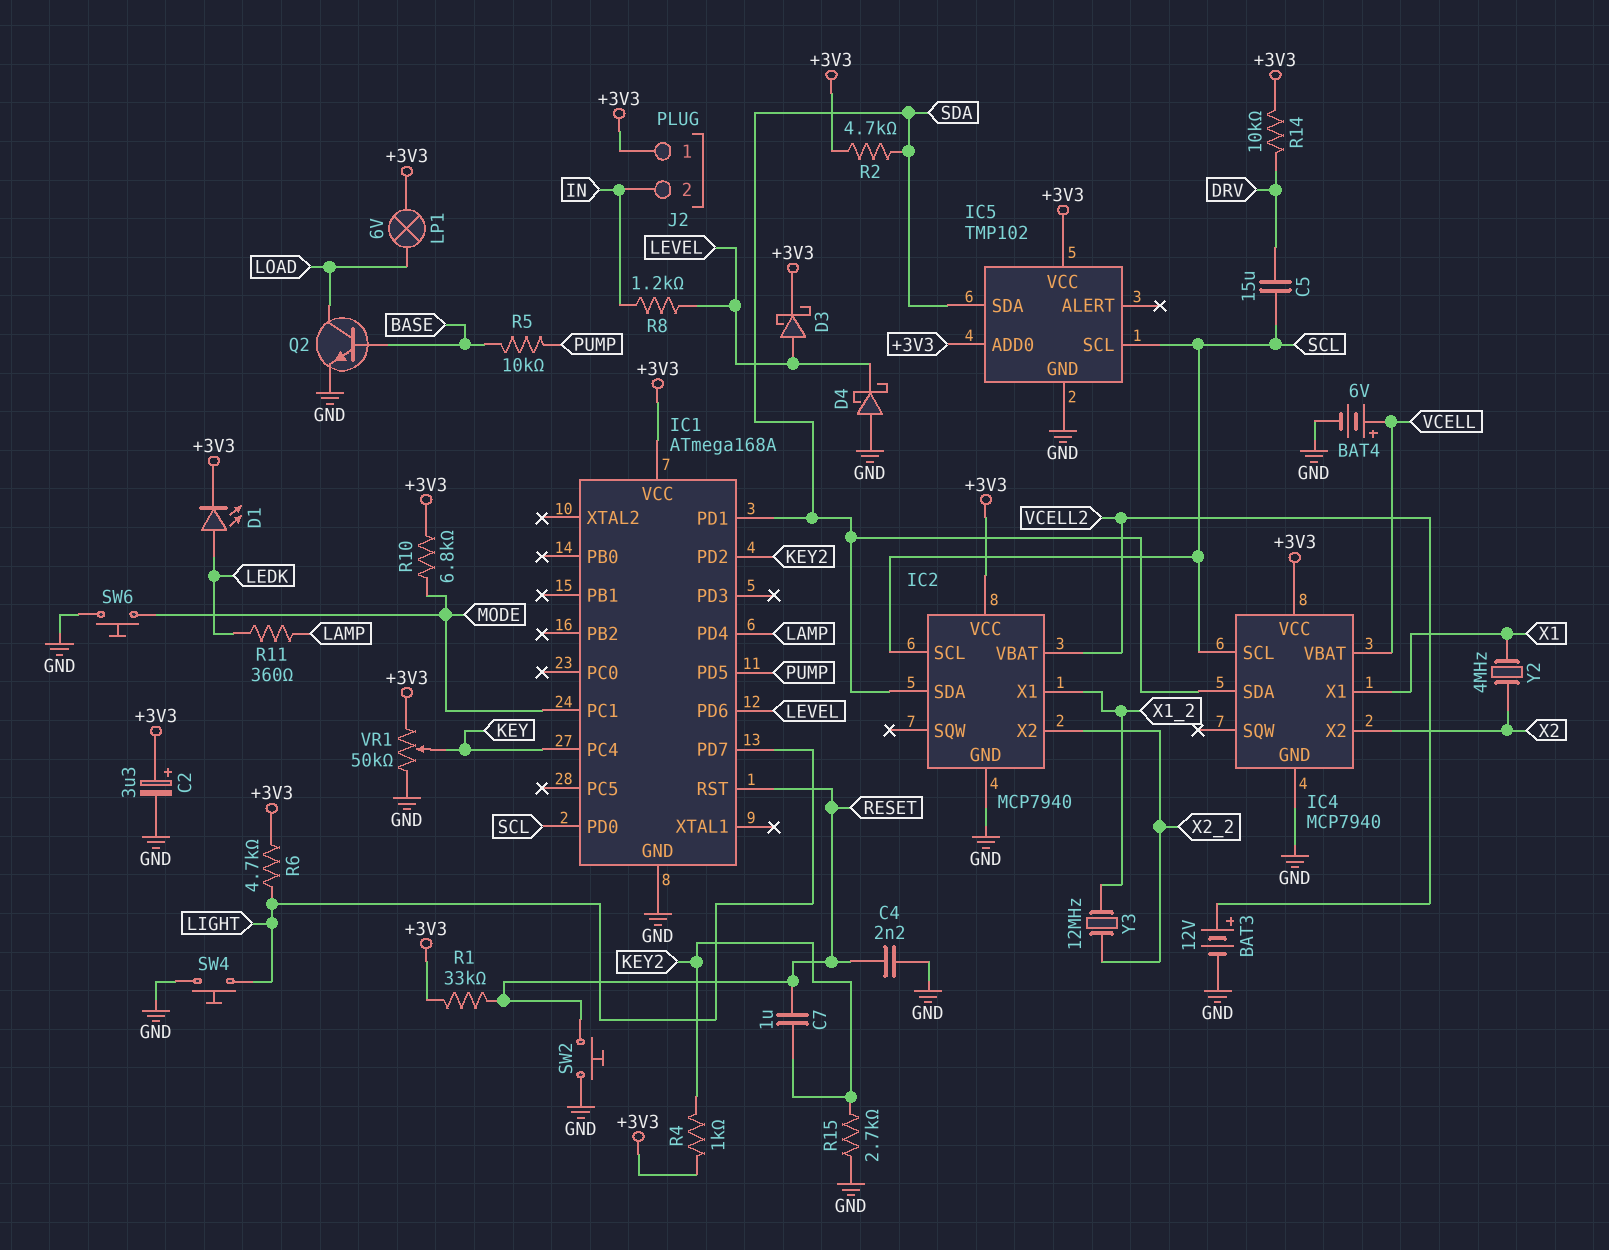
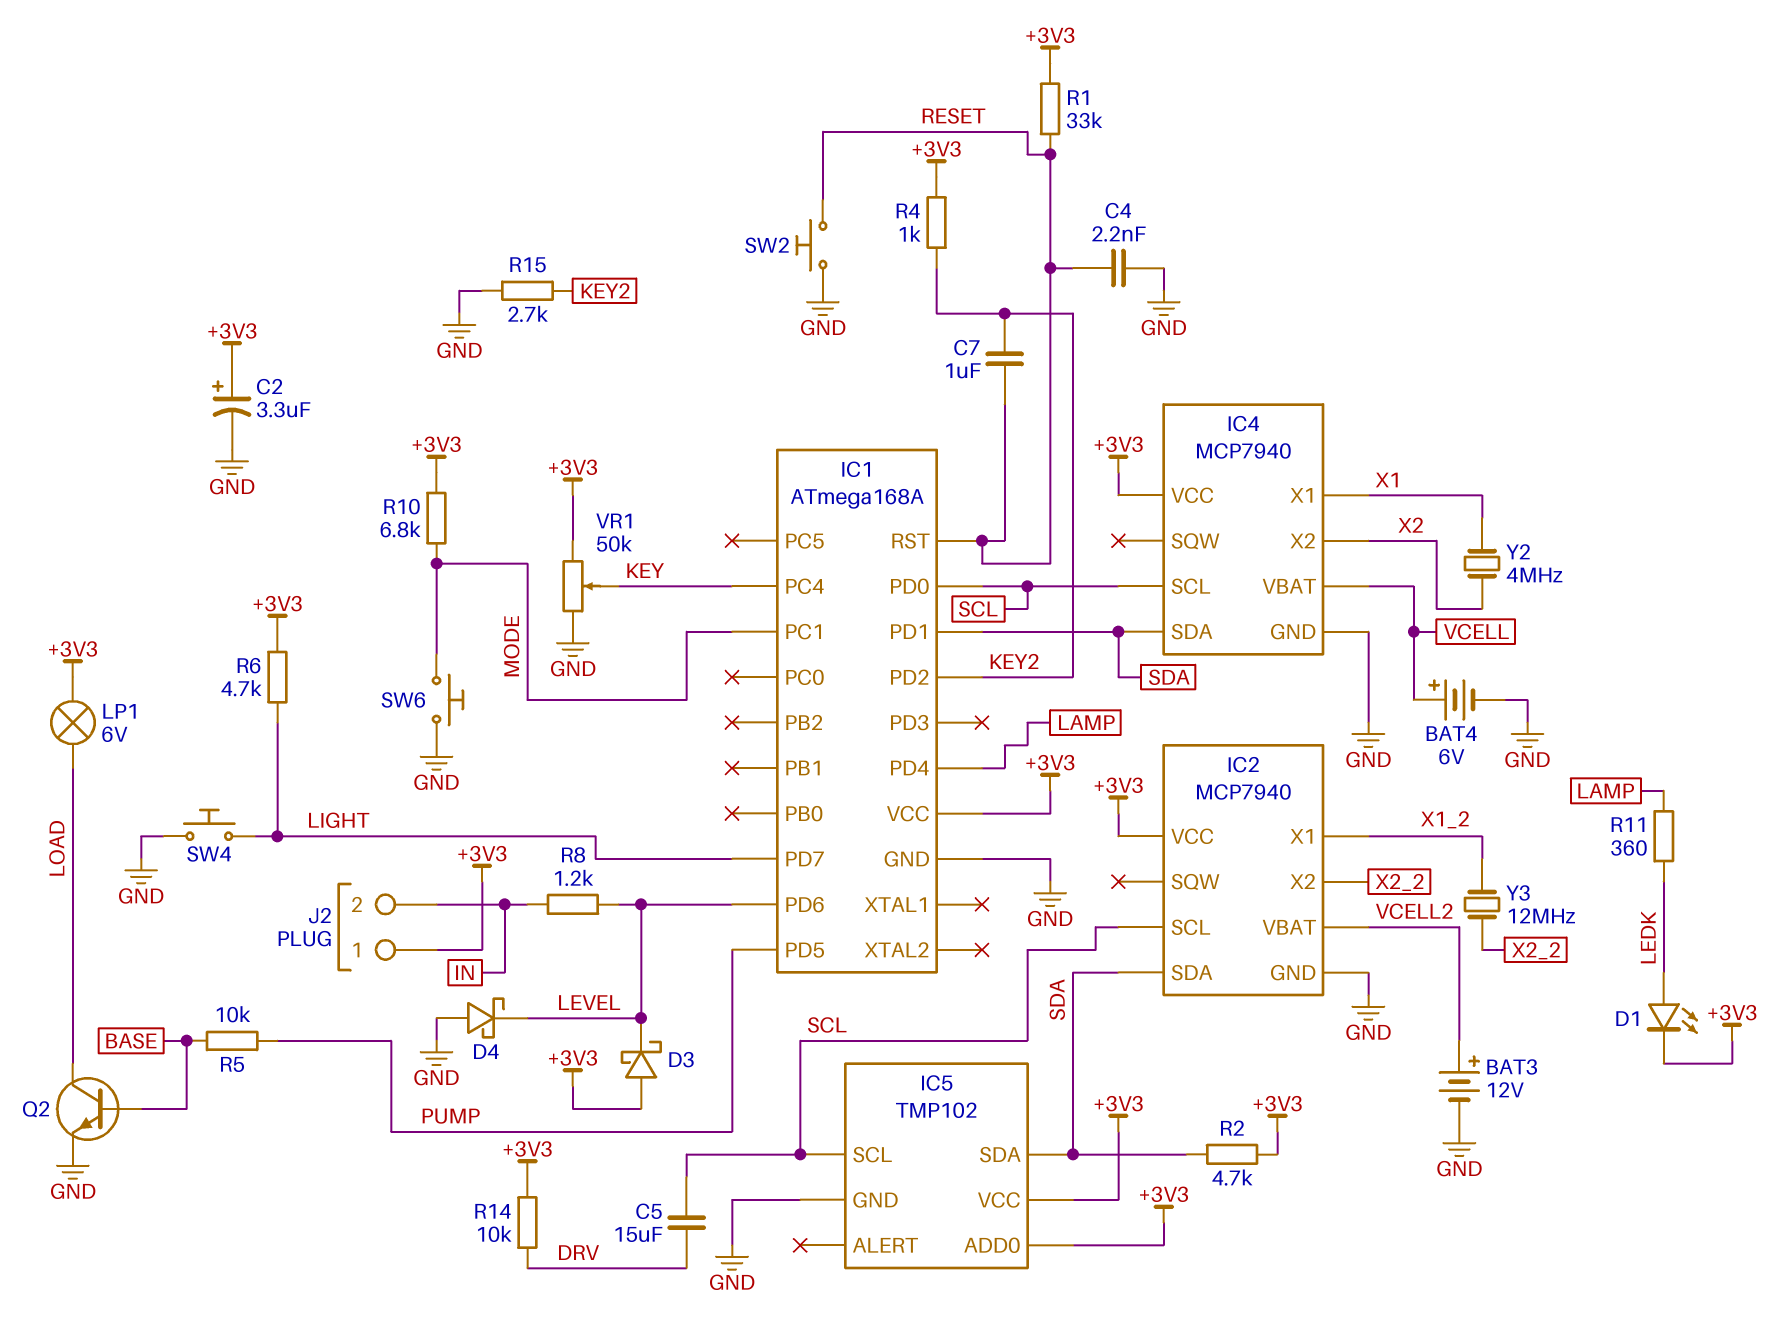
D3: schottky (A LEVEL, K +3V3) -> schottky (A +3V3, K LEVEL)

